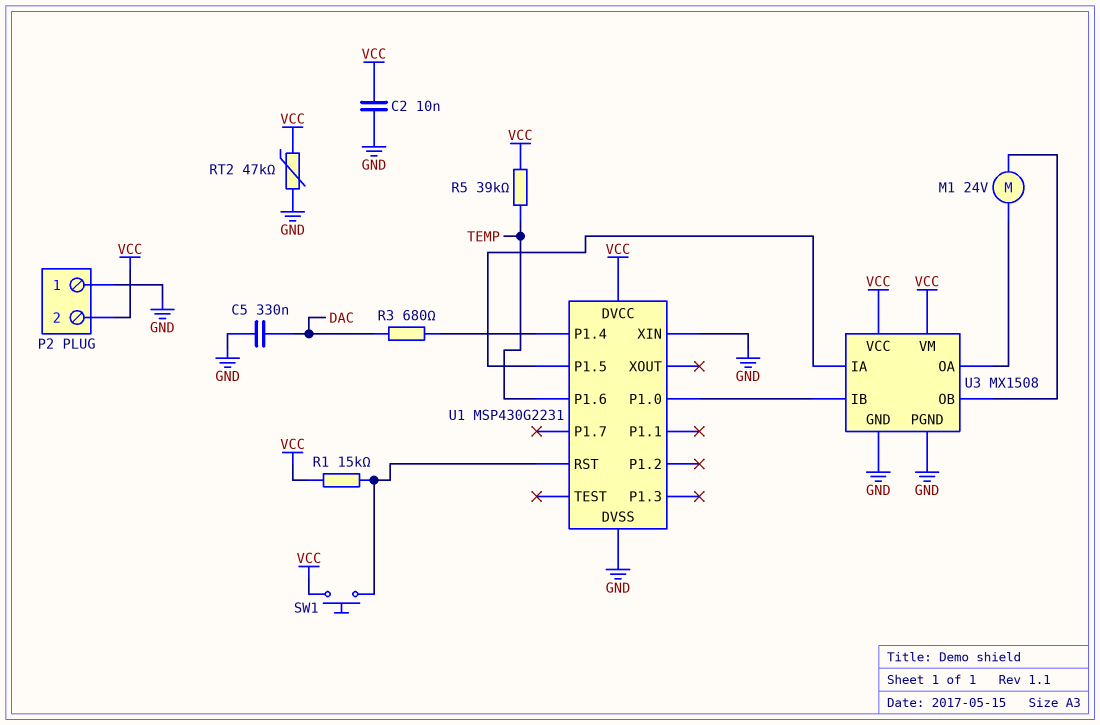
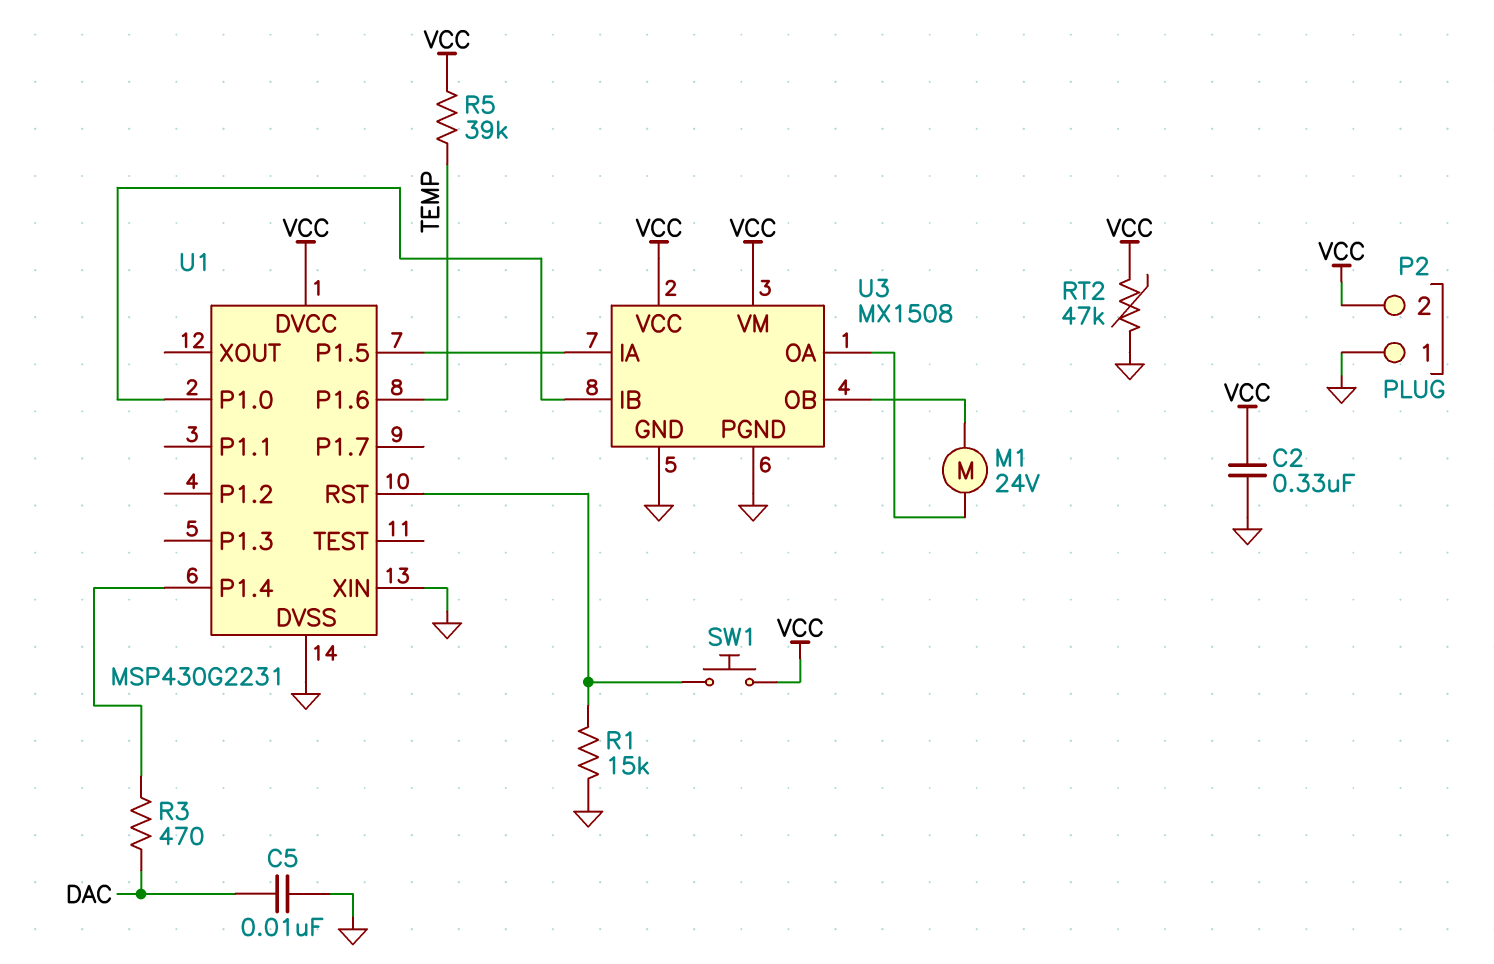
C2: 10nF (GND, VCC) -> 330nF (GND, VCC)
C5: 330nF (DAC, GND) -> 10nF (DAC, GND)
R1: 15k (U1/RST, VCC) -> 15k (GND, U1/RST)
R3: 680 (DAC, U1/P1.4) -> 470 (DAC, U1/P1.4)

